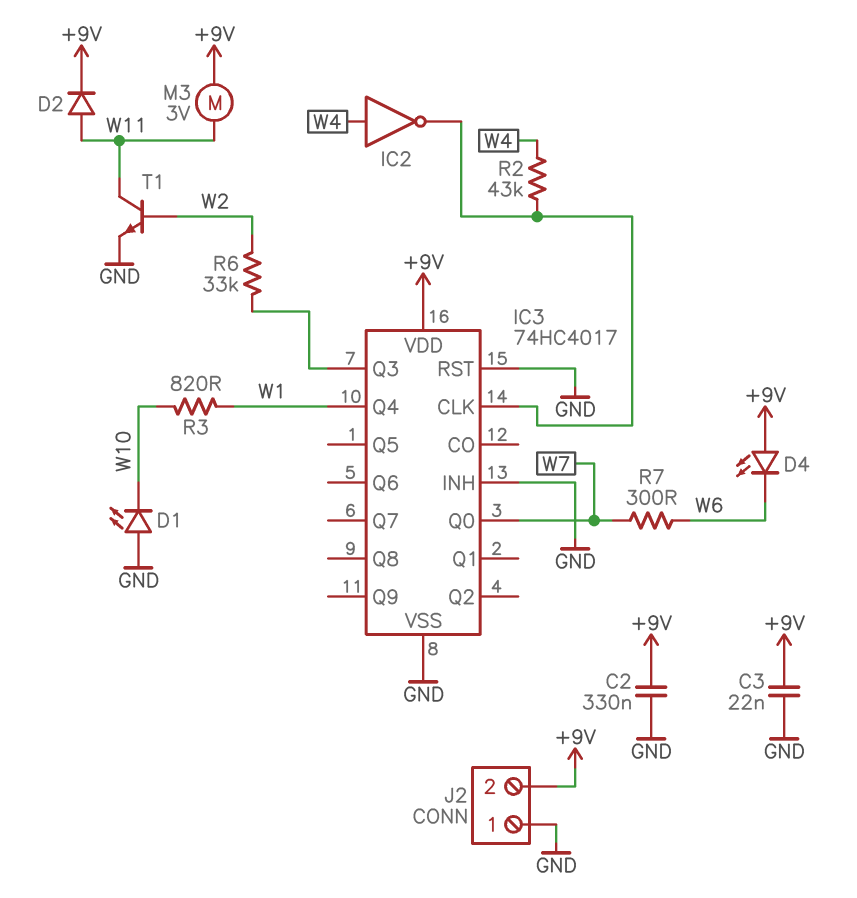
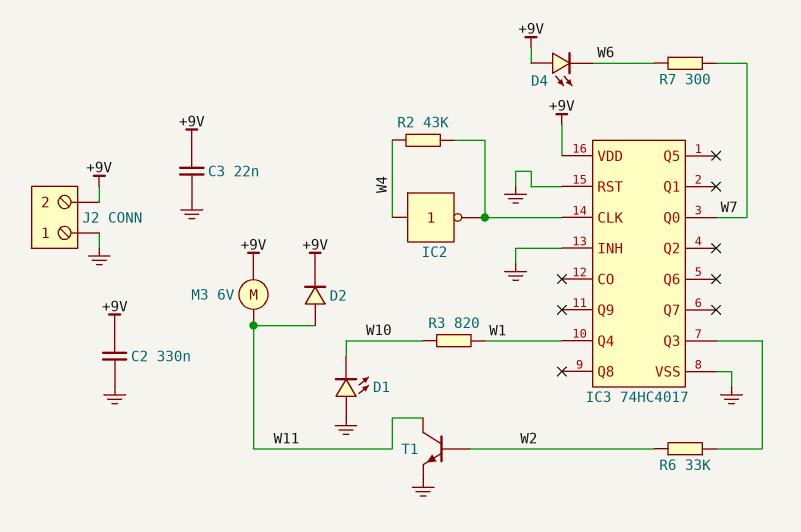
M3: motor 3V (+9V, W11) -> motor 6V (+9V, W11)

